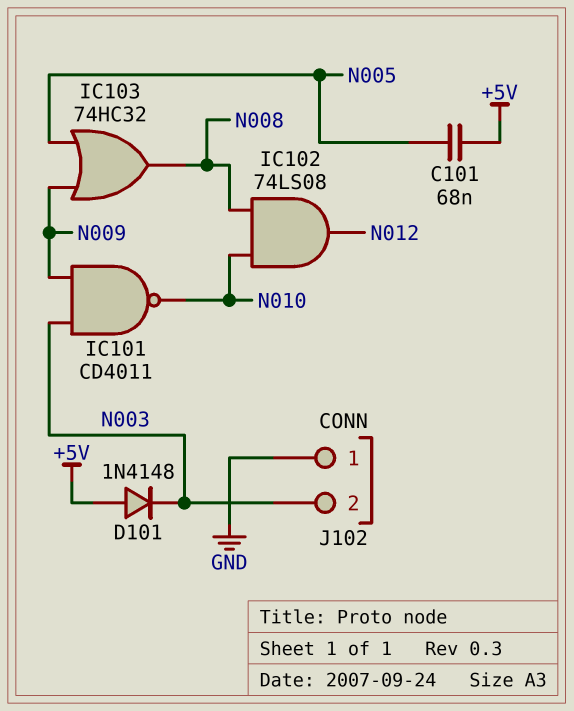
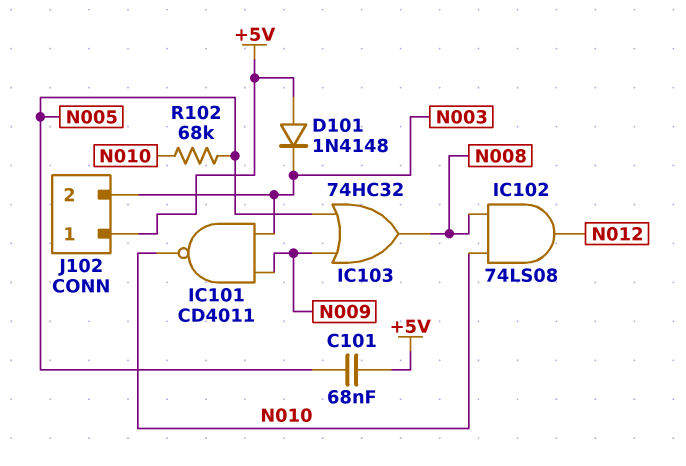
J102 pin 1: GND -> +5V
R102: none -> 68k (N005, N010)

